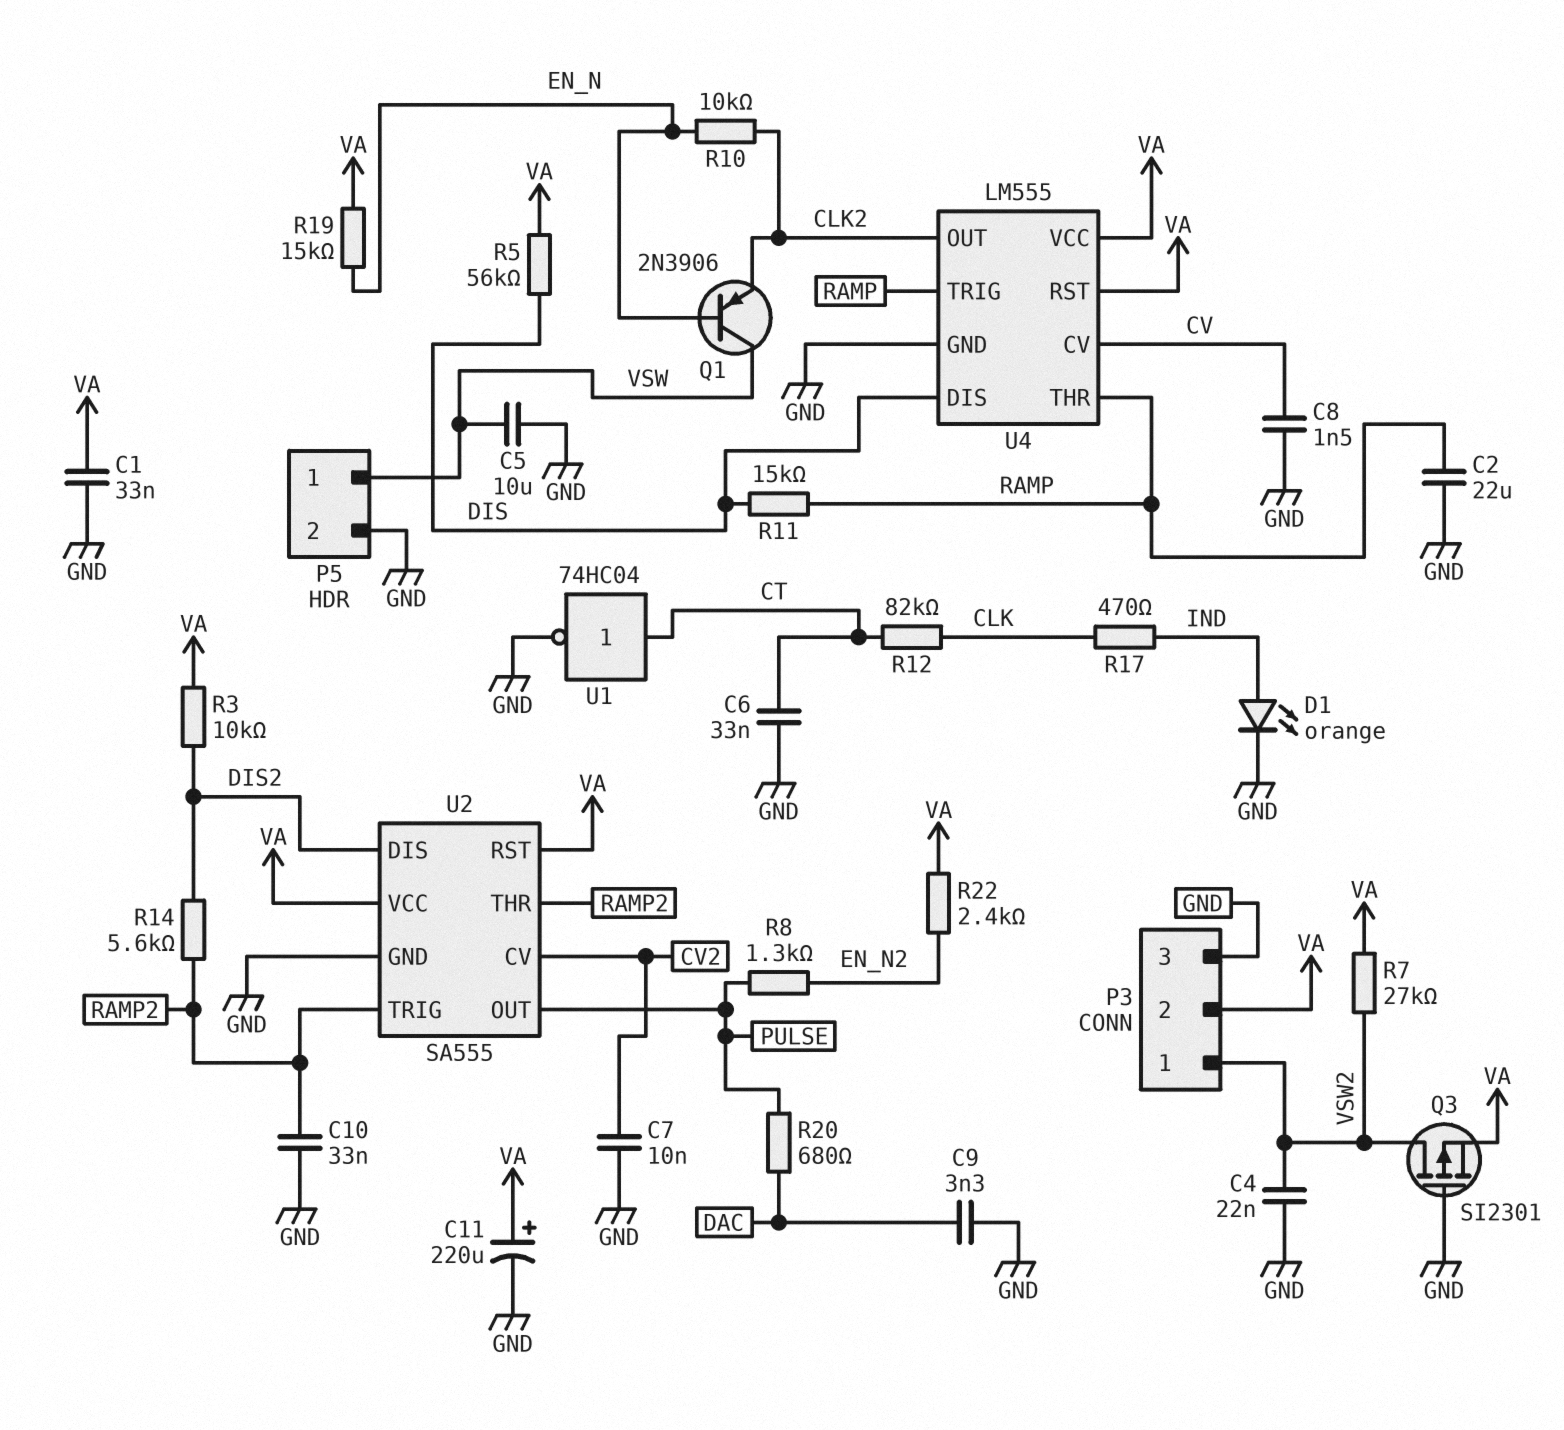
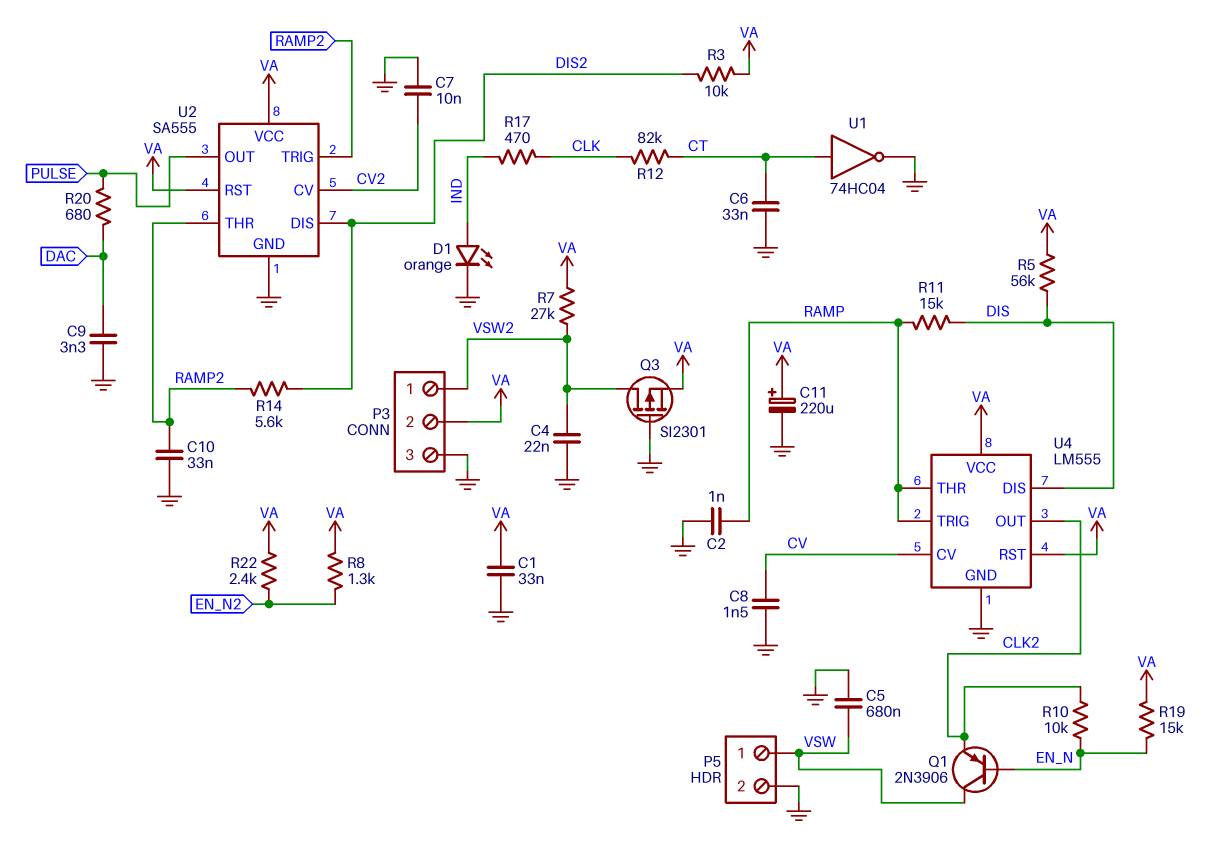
C2: 22uF (GND, RAMP) -> 1nF (GND, RAMP)
C5: 10uF (GND, VSW) -> 680nF (GND, VSW)
R8: 1.3k (EN_N2, PULSE) -> 1.3k (EN_N2, VA)

